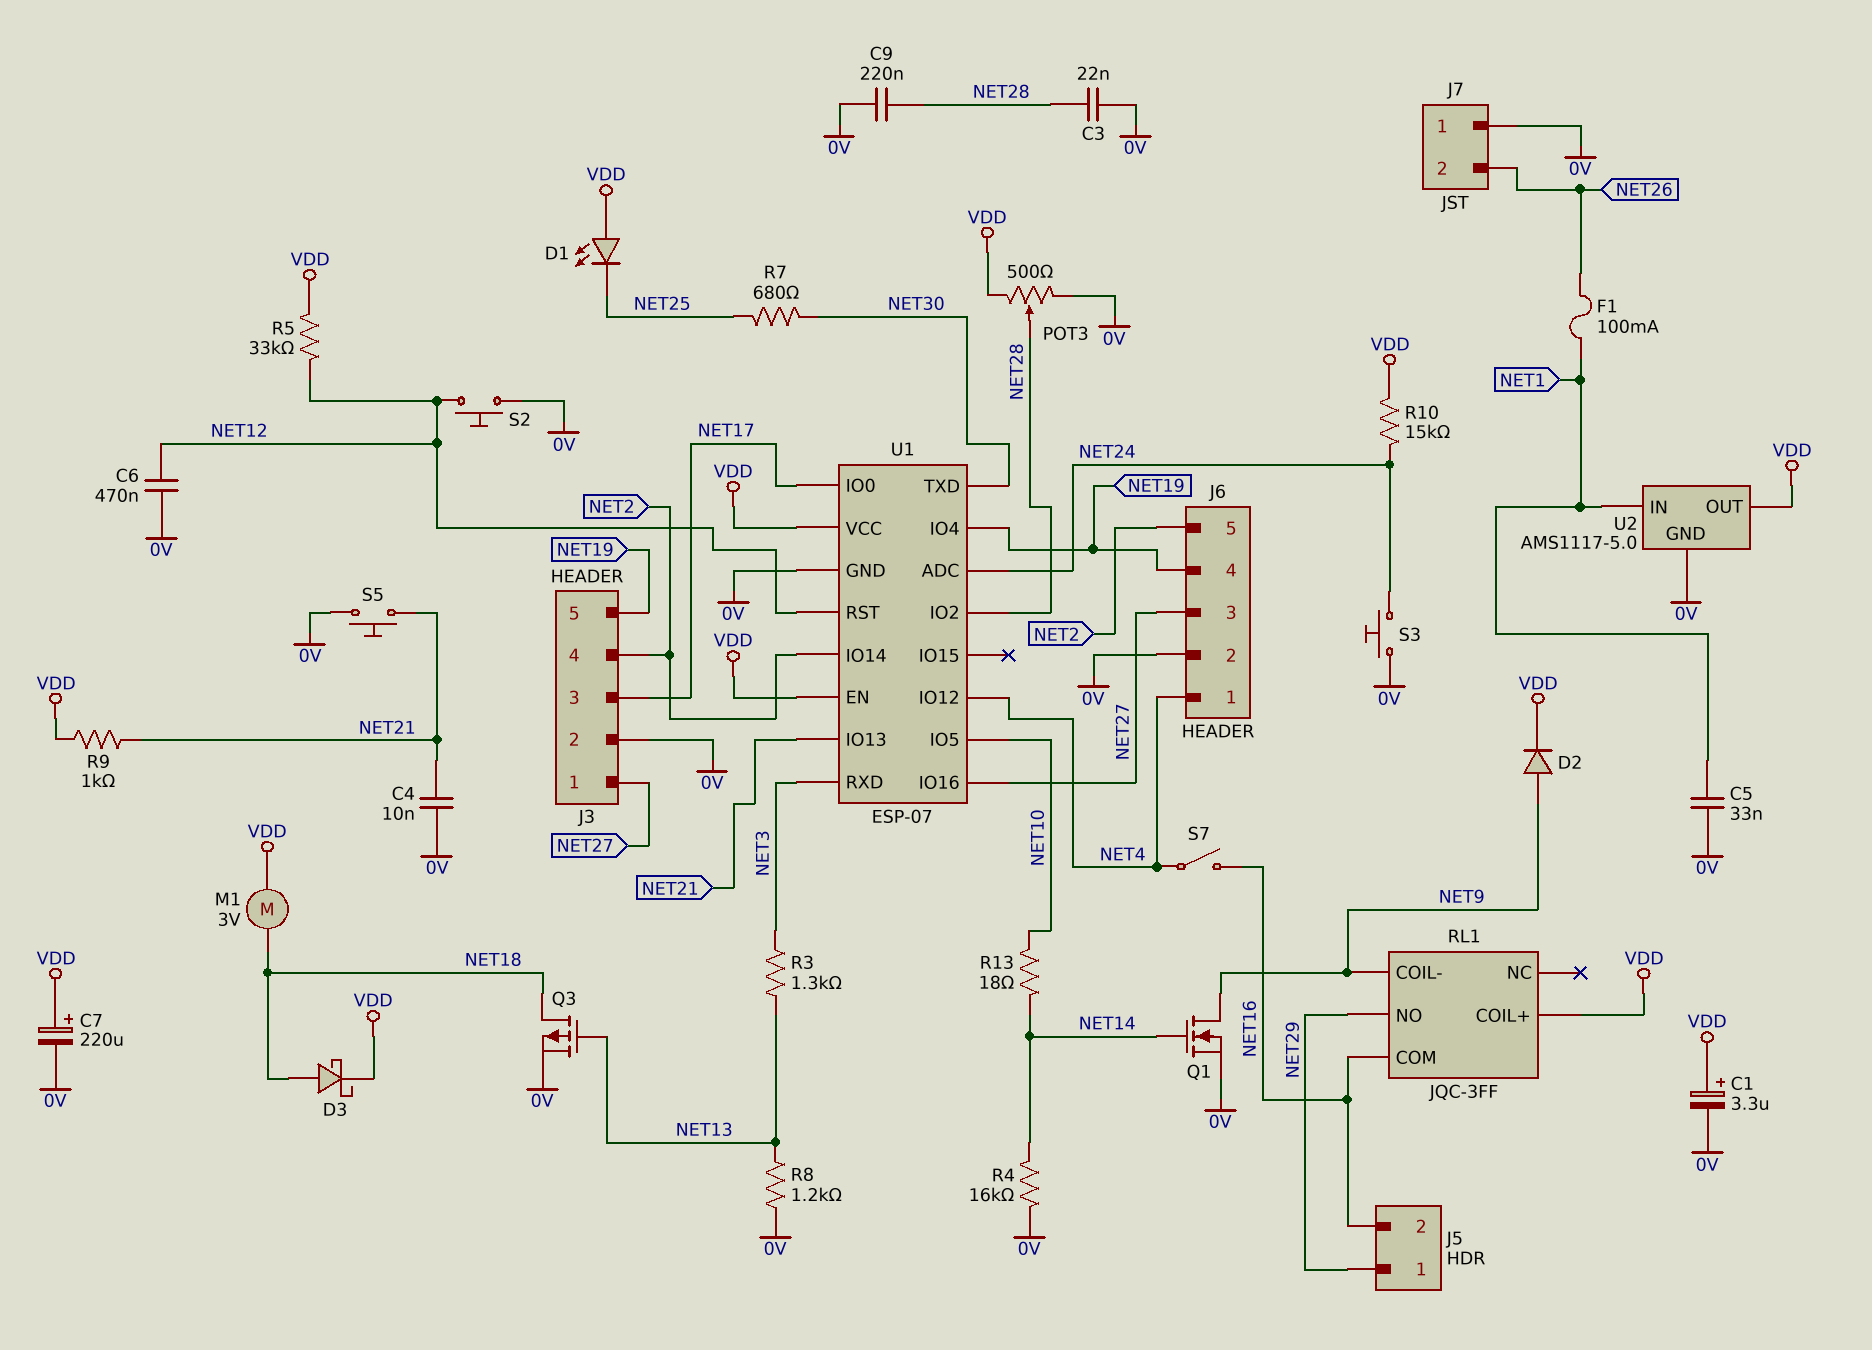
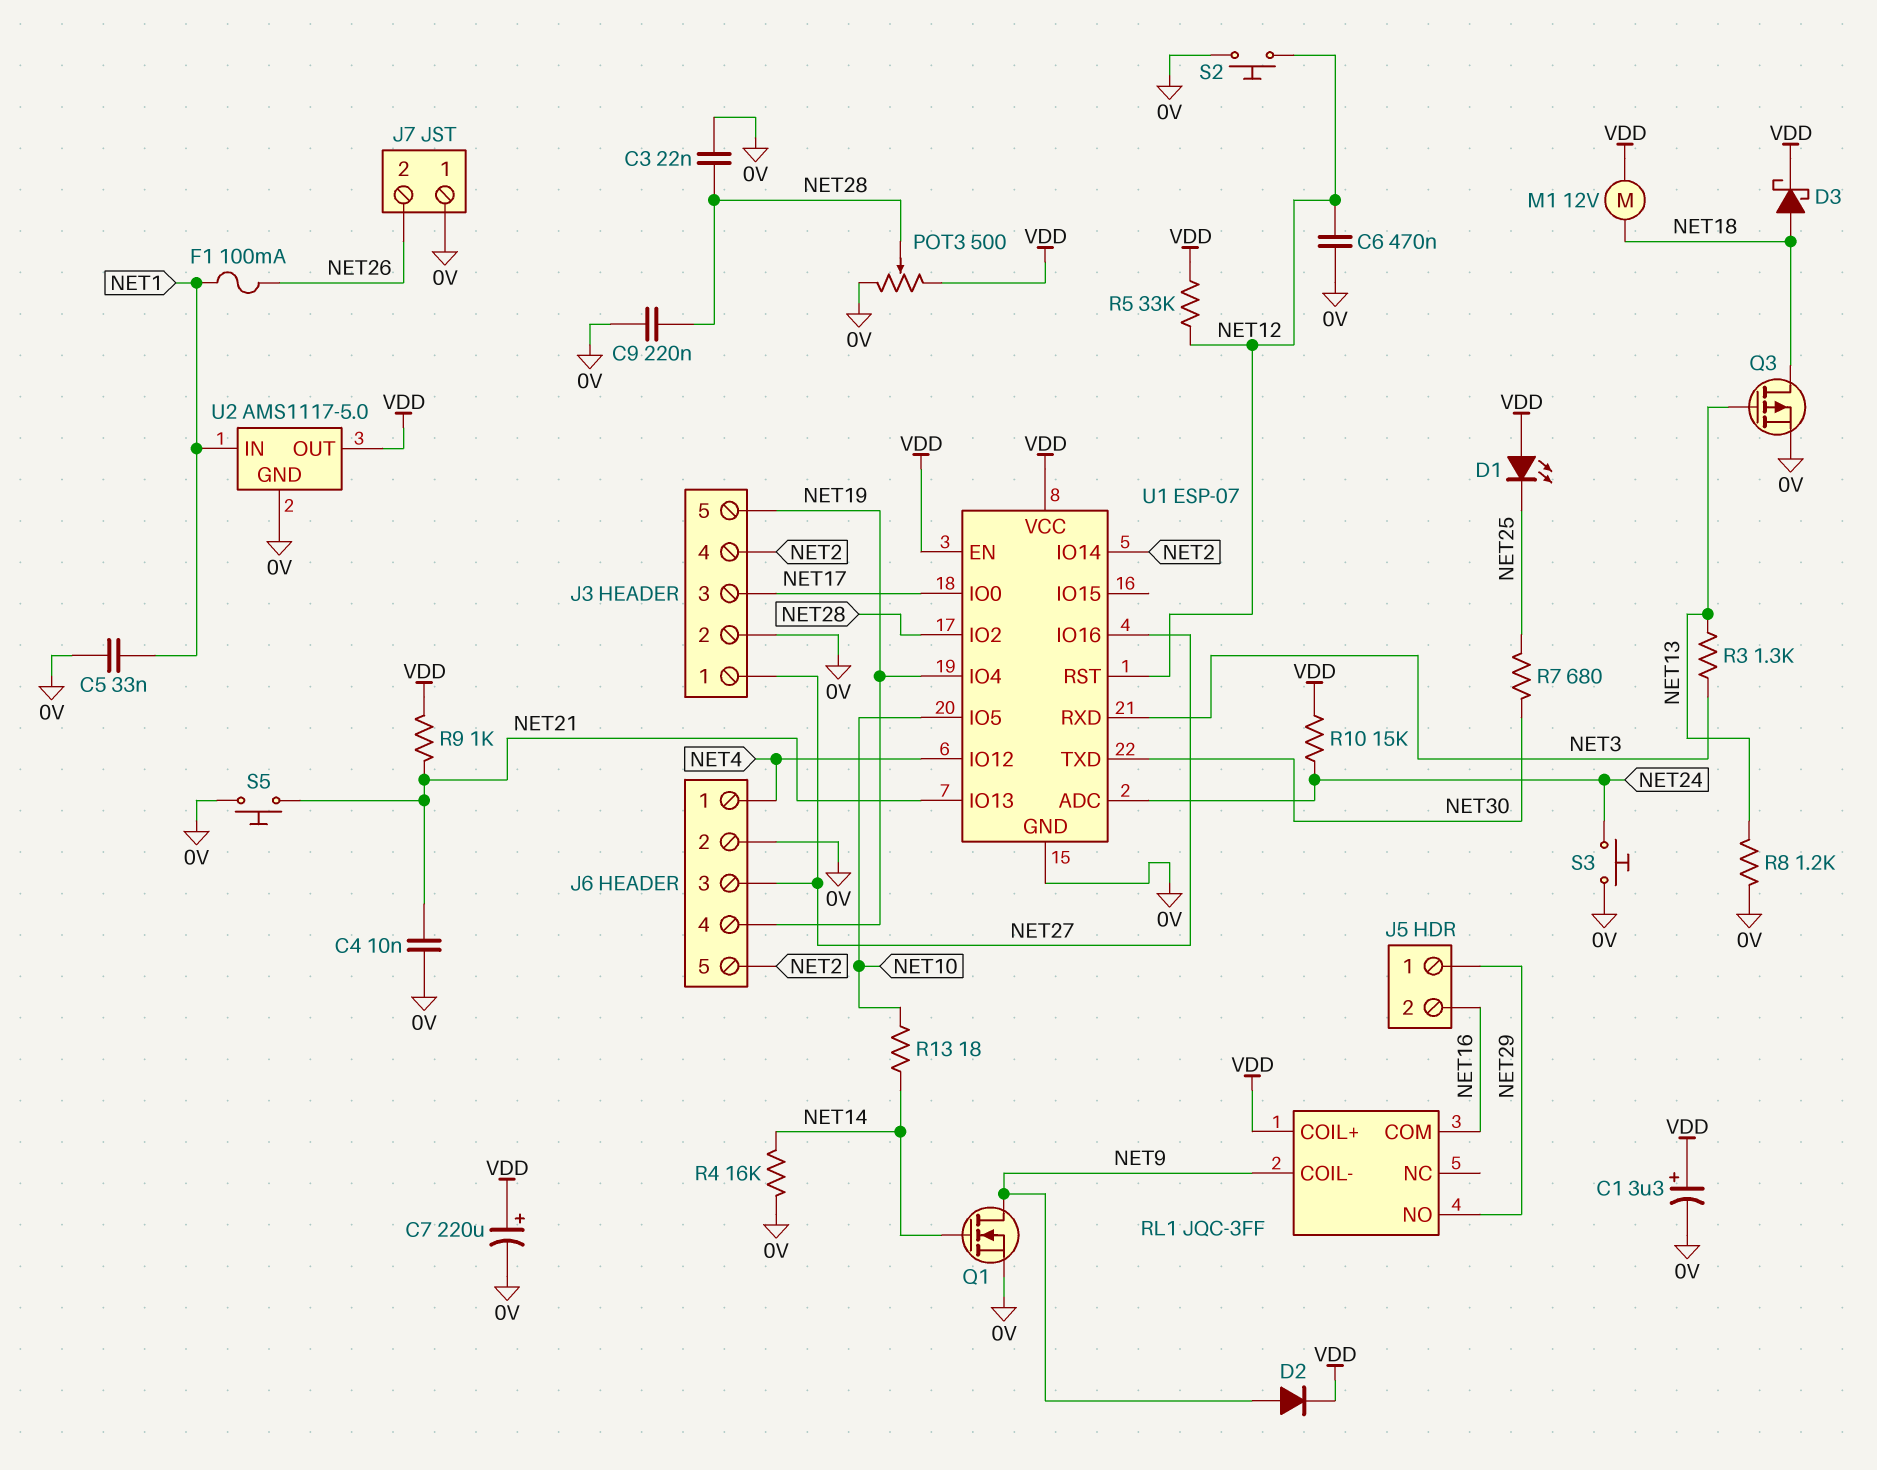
M1: motor 3V (NET18, VDD) -> motor 12V (NET18, VDD)
S7: switch (NET4, NET16) -> none

